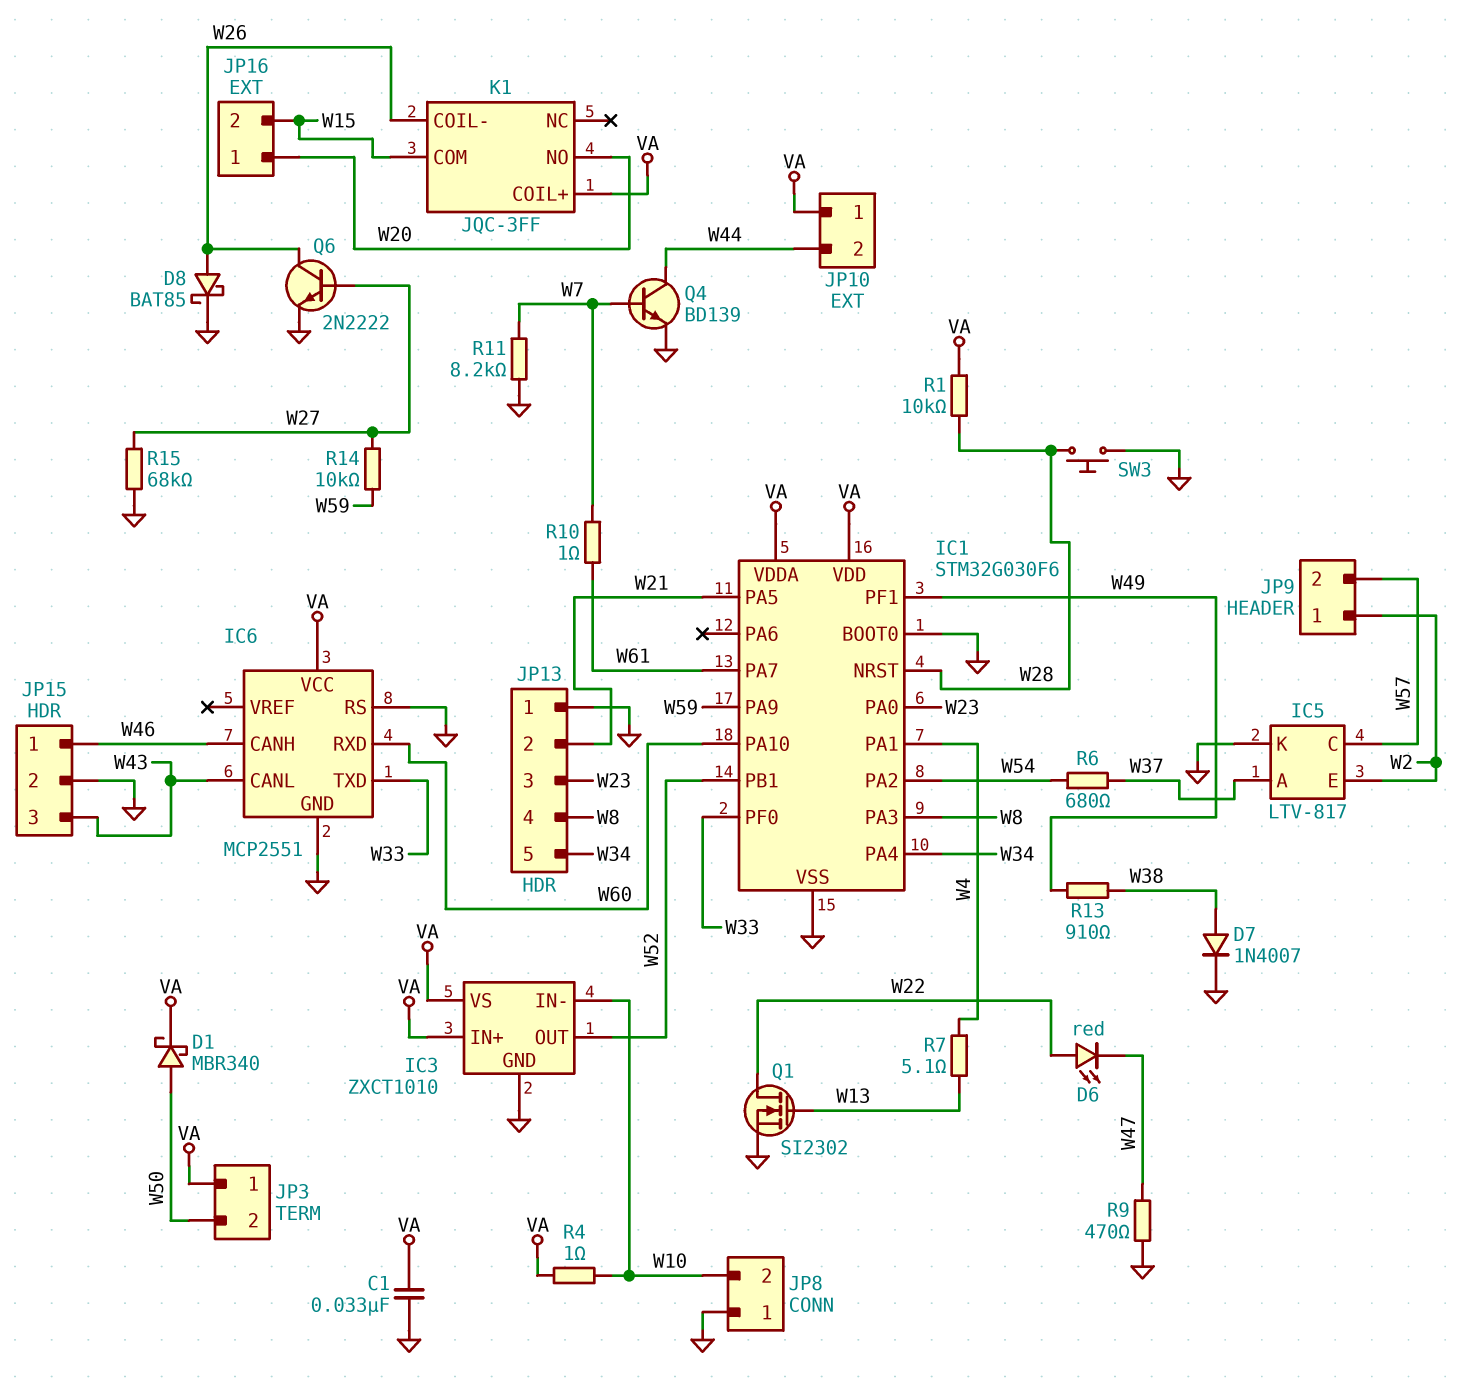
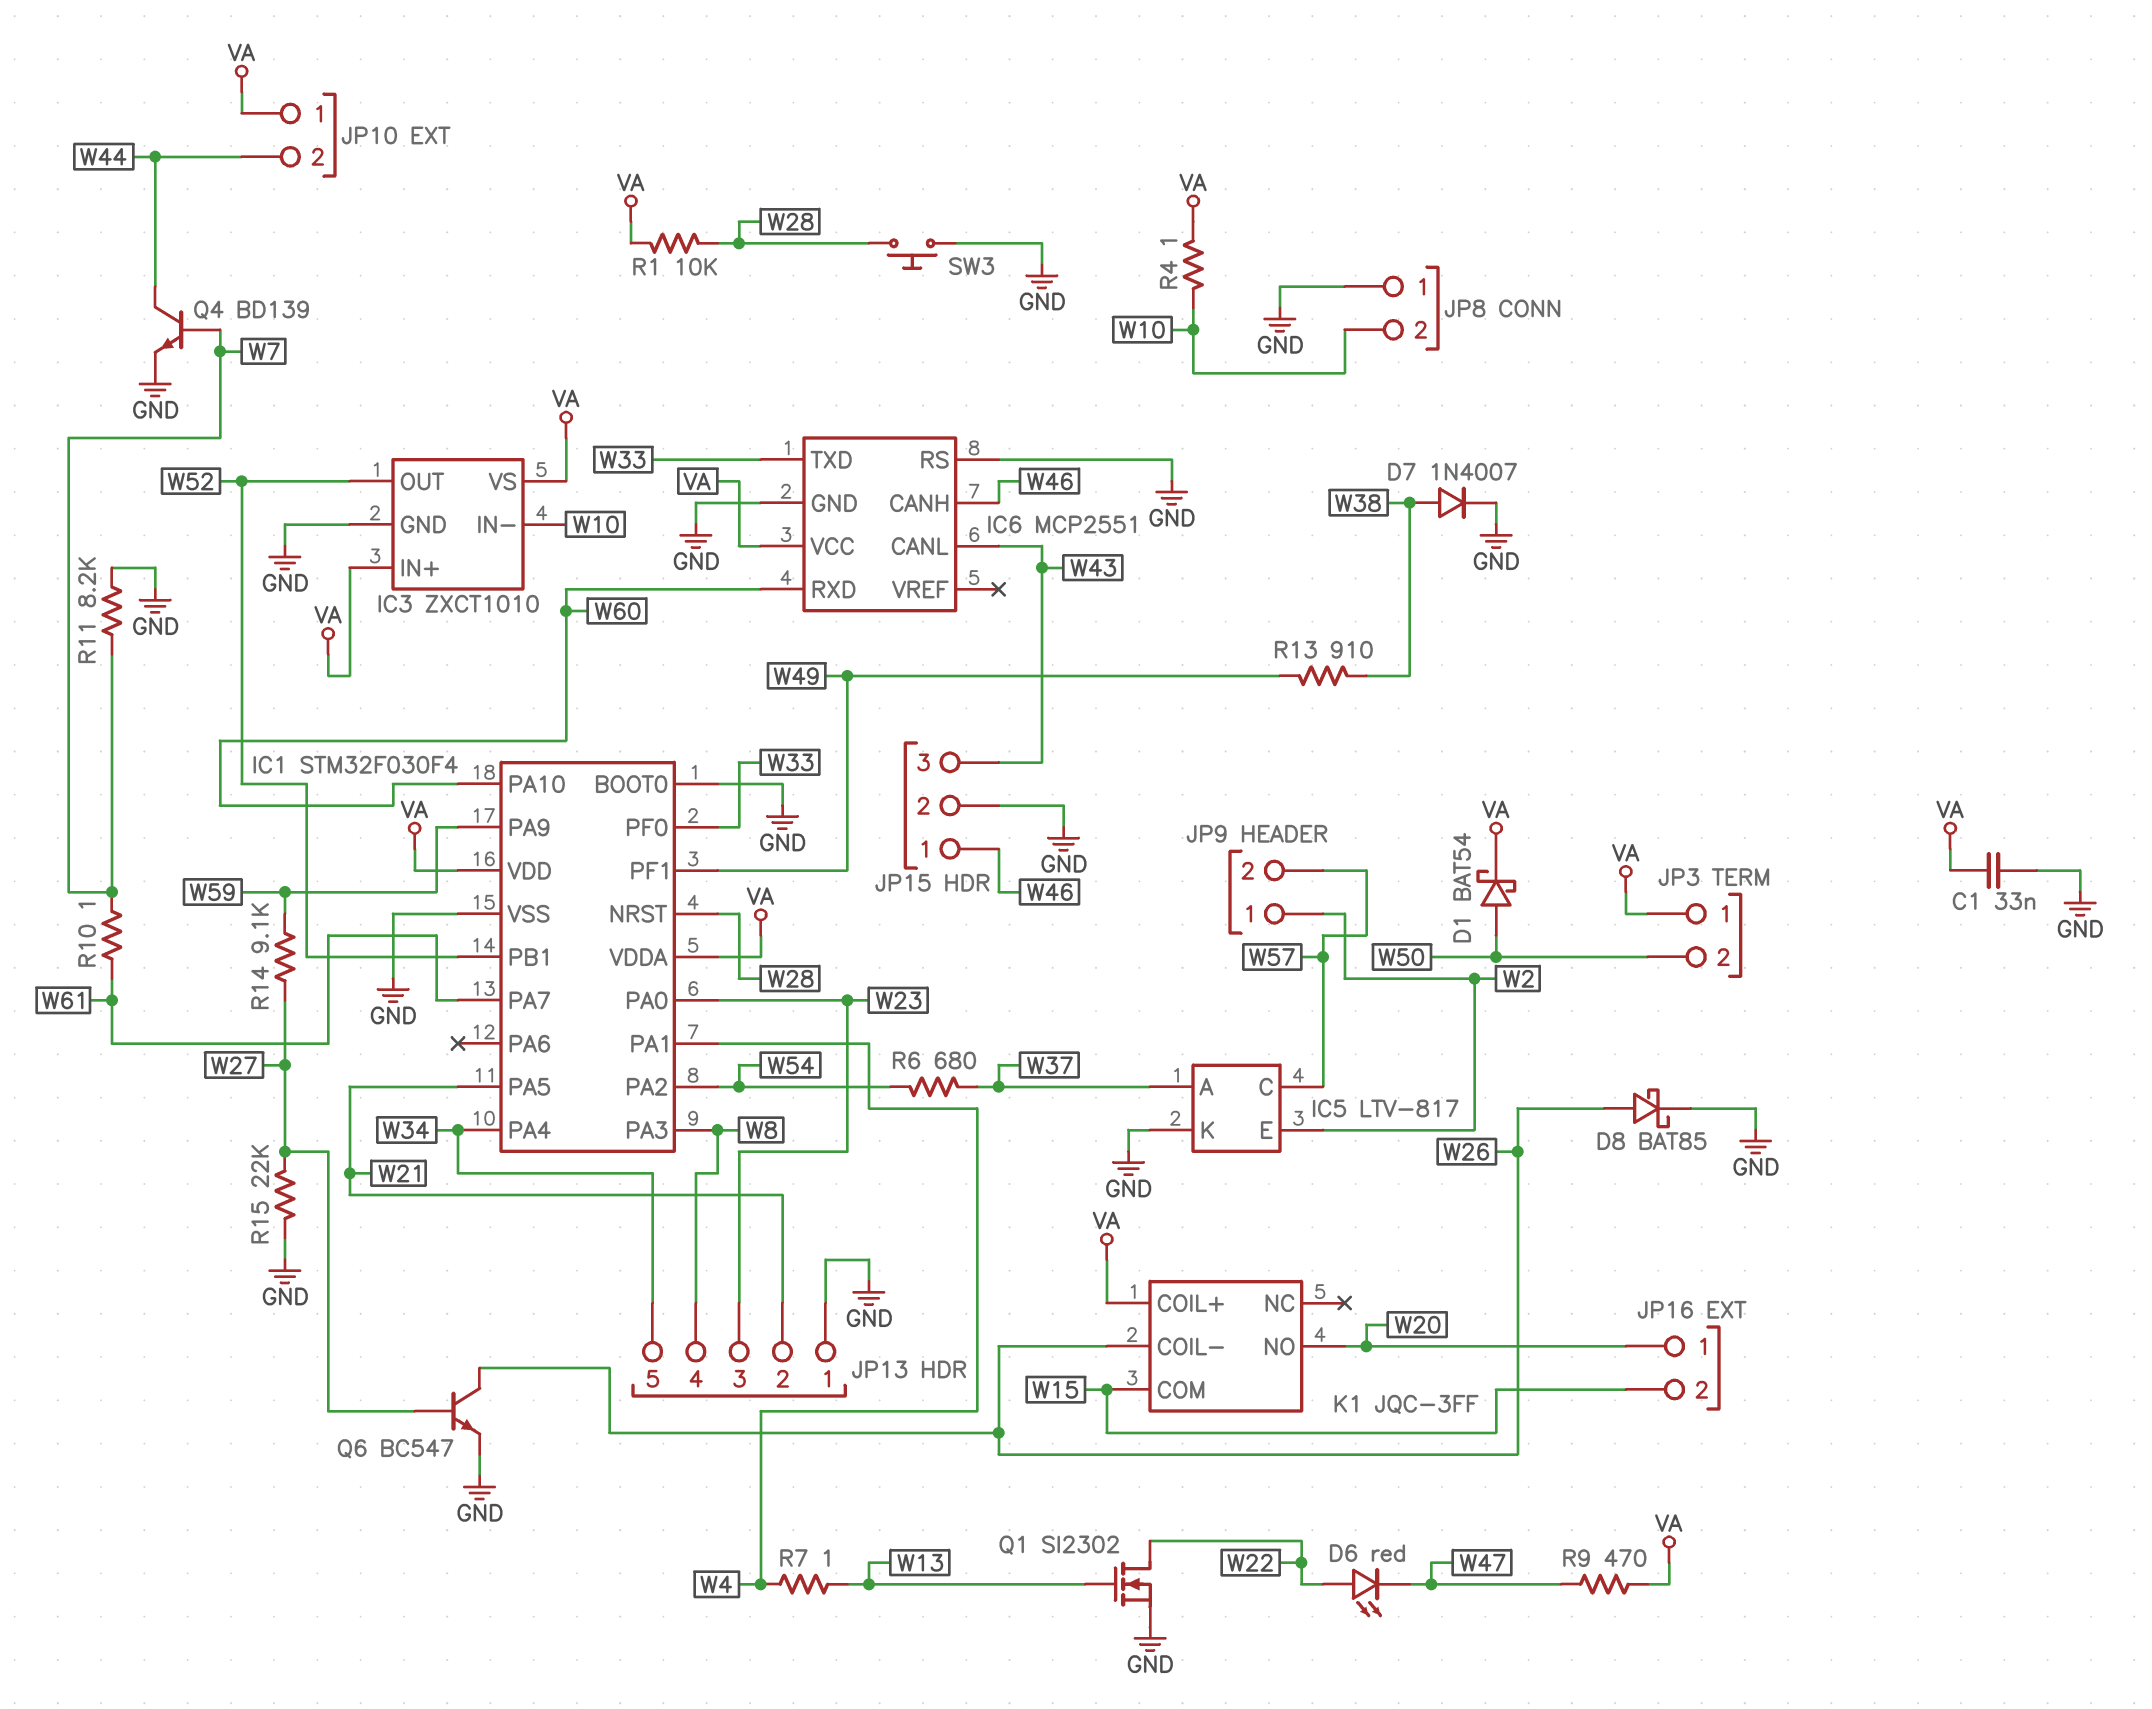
D1: schottky MBR340 (A W50, K VA) -> schottky BAT54 (A W50, K VA)
IC1: STM32G030F6 -> STM32F030F4
Q6: NPN 2N2222 (B W27, C W26, E GND) -> NPN BC547 (B W27, C W26, E GND)
R7: 5.1 (W4, W13) -> 1 (W4, W13)
R9: 470 (GND, W47) -> 470 (VA, W47)
R14: 10k (W27, W59) -> 9.1k (W27, W59)
R15: 68k (GND, W27) -> 22k (GND, W27)

